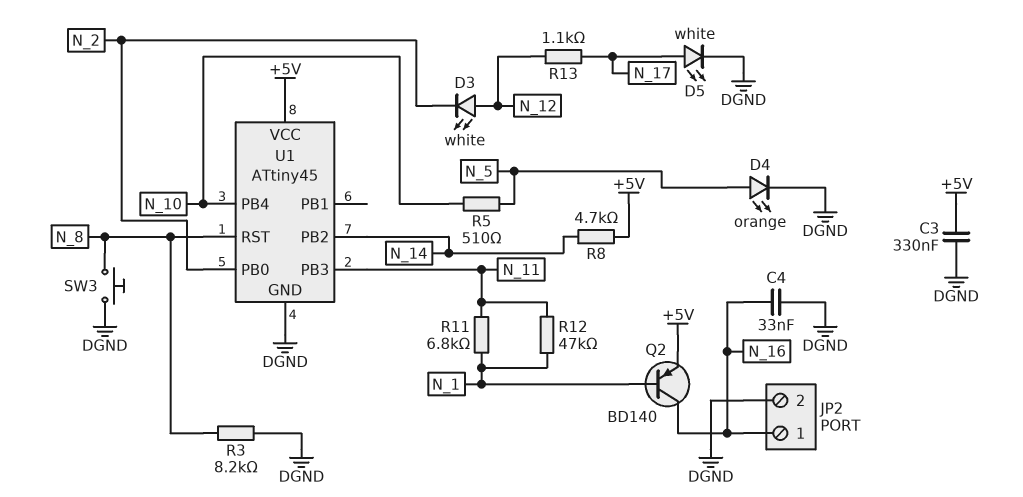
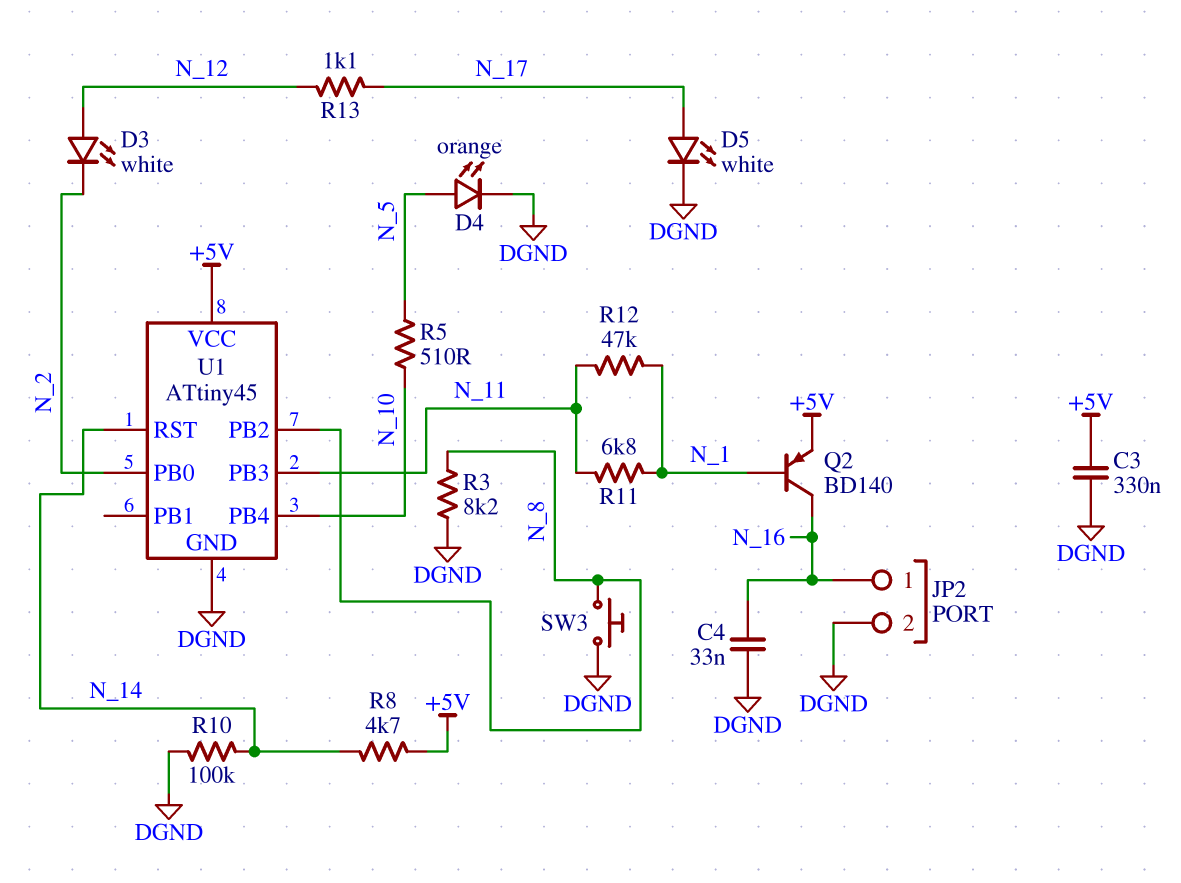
R10: none -> 100k (DGND, N_14)
U1 pin PB2: N_14 -> N_8
U1 pin RST: N_8 -> N_14

